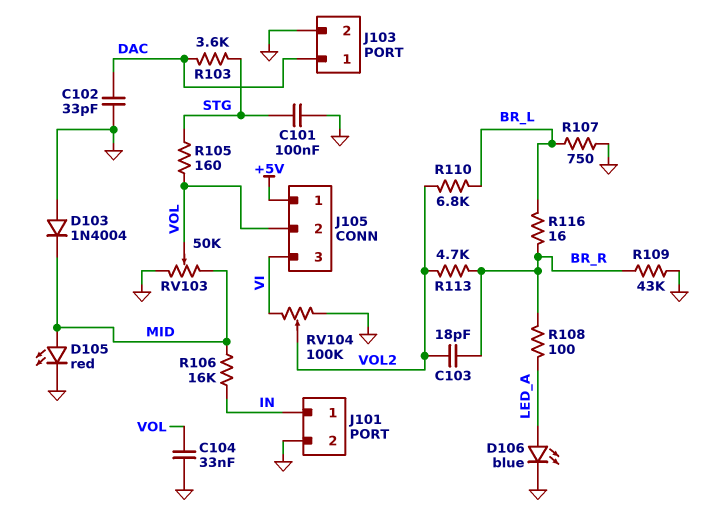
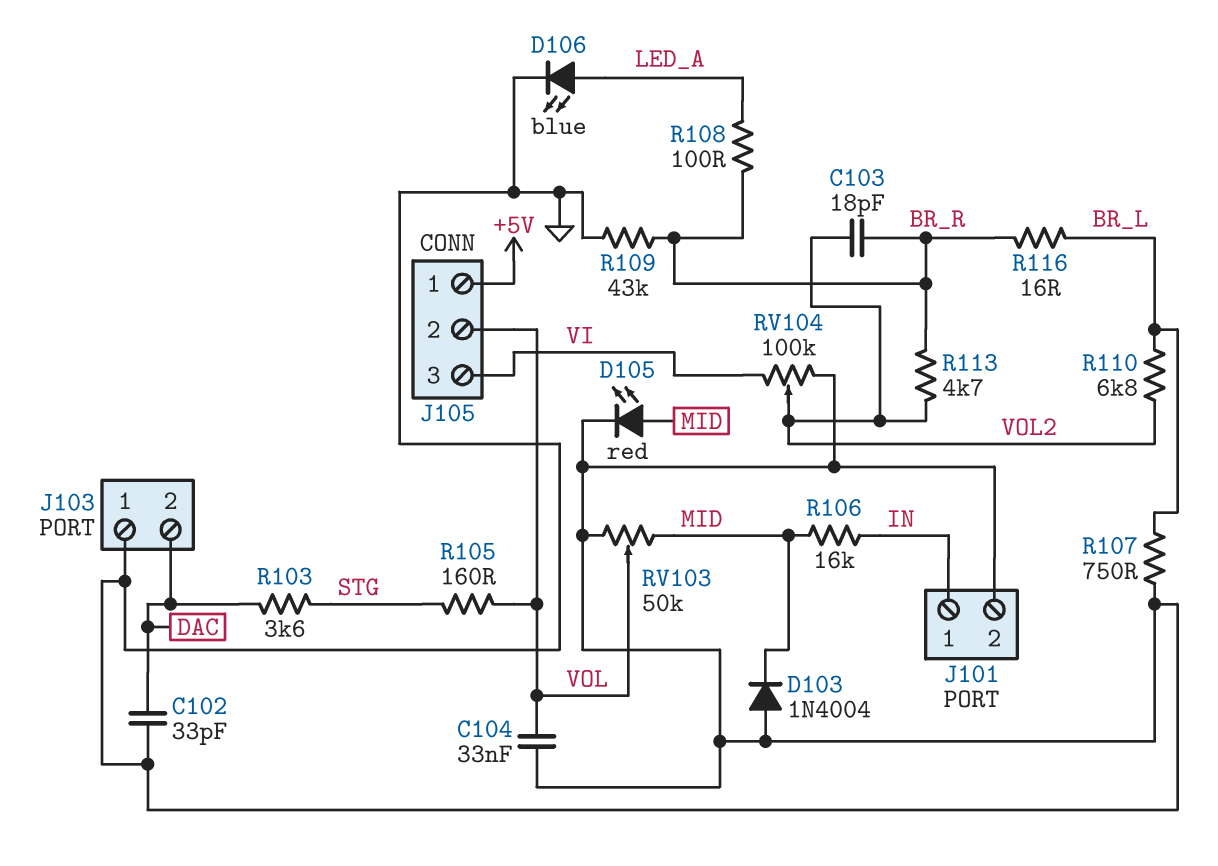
C101: 100nF (GND, STG) -> none
J103 pin 1: DAC -> GND
J103 pin 2: GND -> DAC

